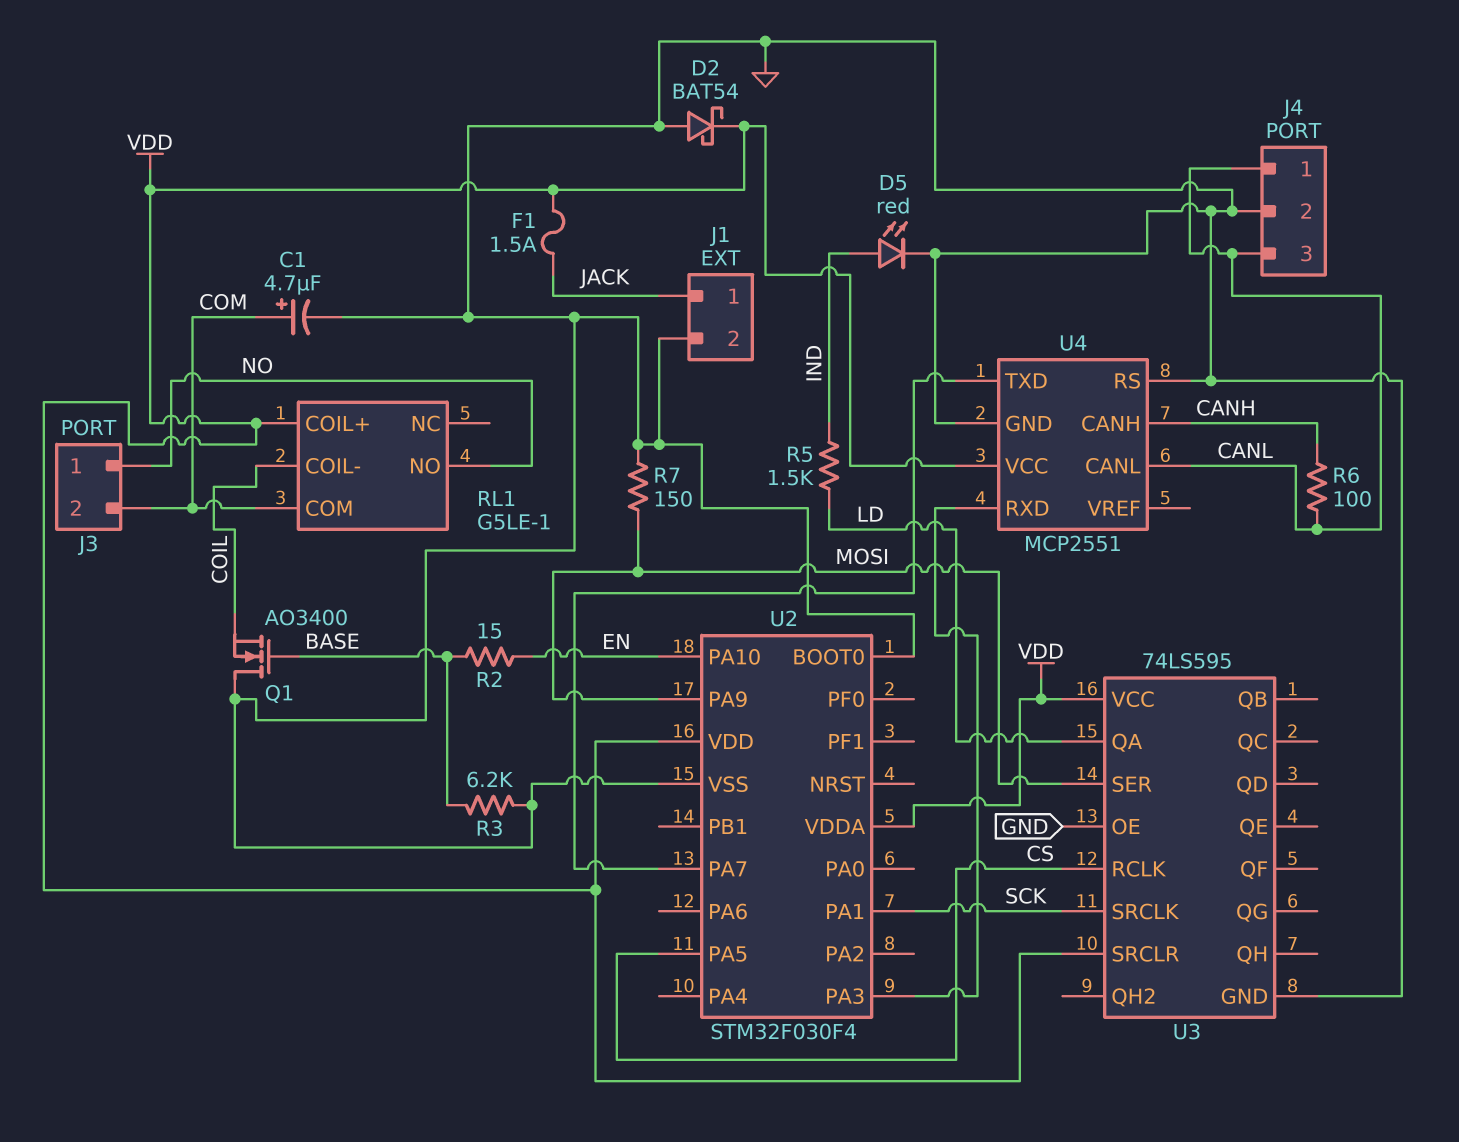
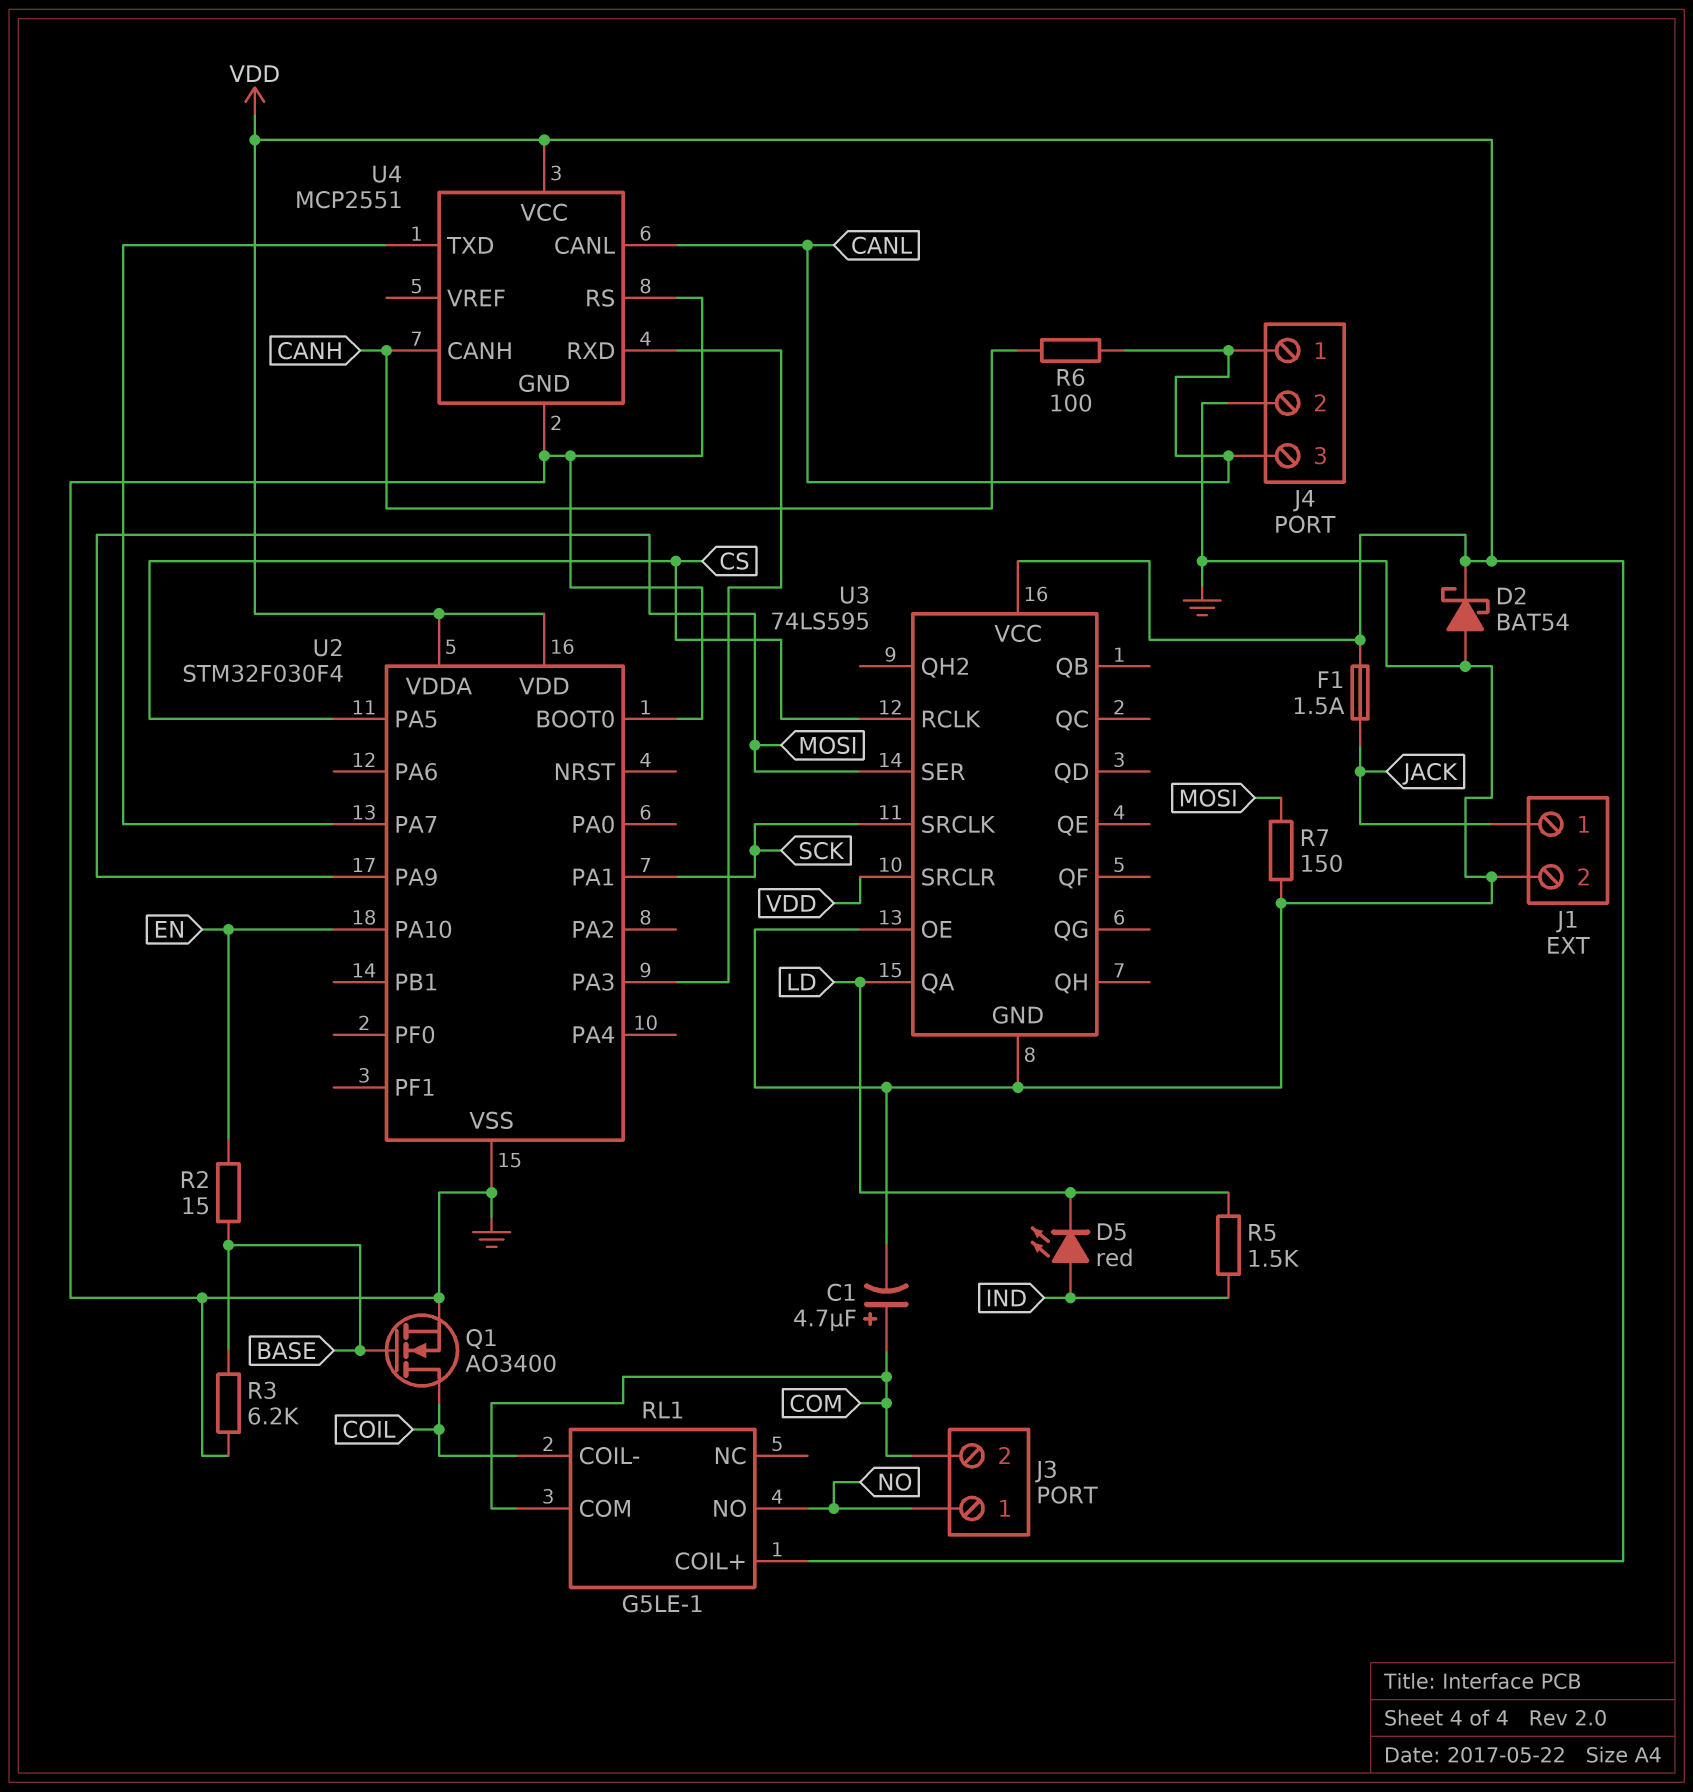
D5: LED red (A IND, K GND) -> LED red (A IND, K LD)
Q1: NMOS AO3400 (G BASE, D GND, S COIL) -> NMOS AO3400 (G BASE, D COIL, S GND)

